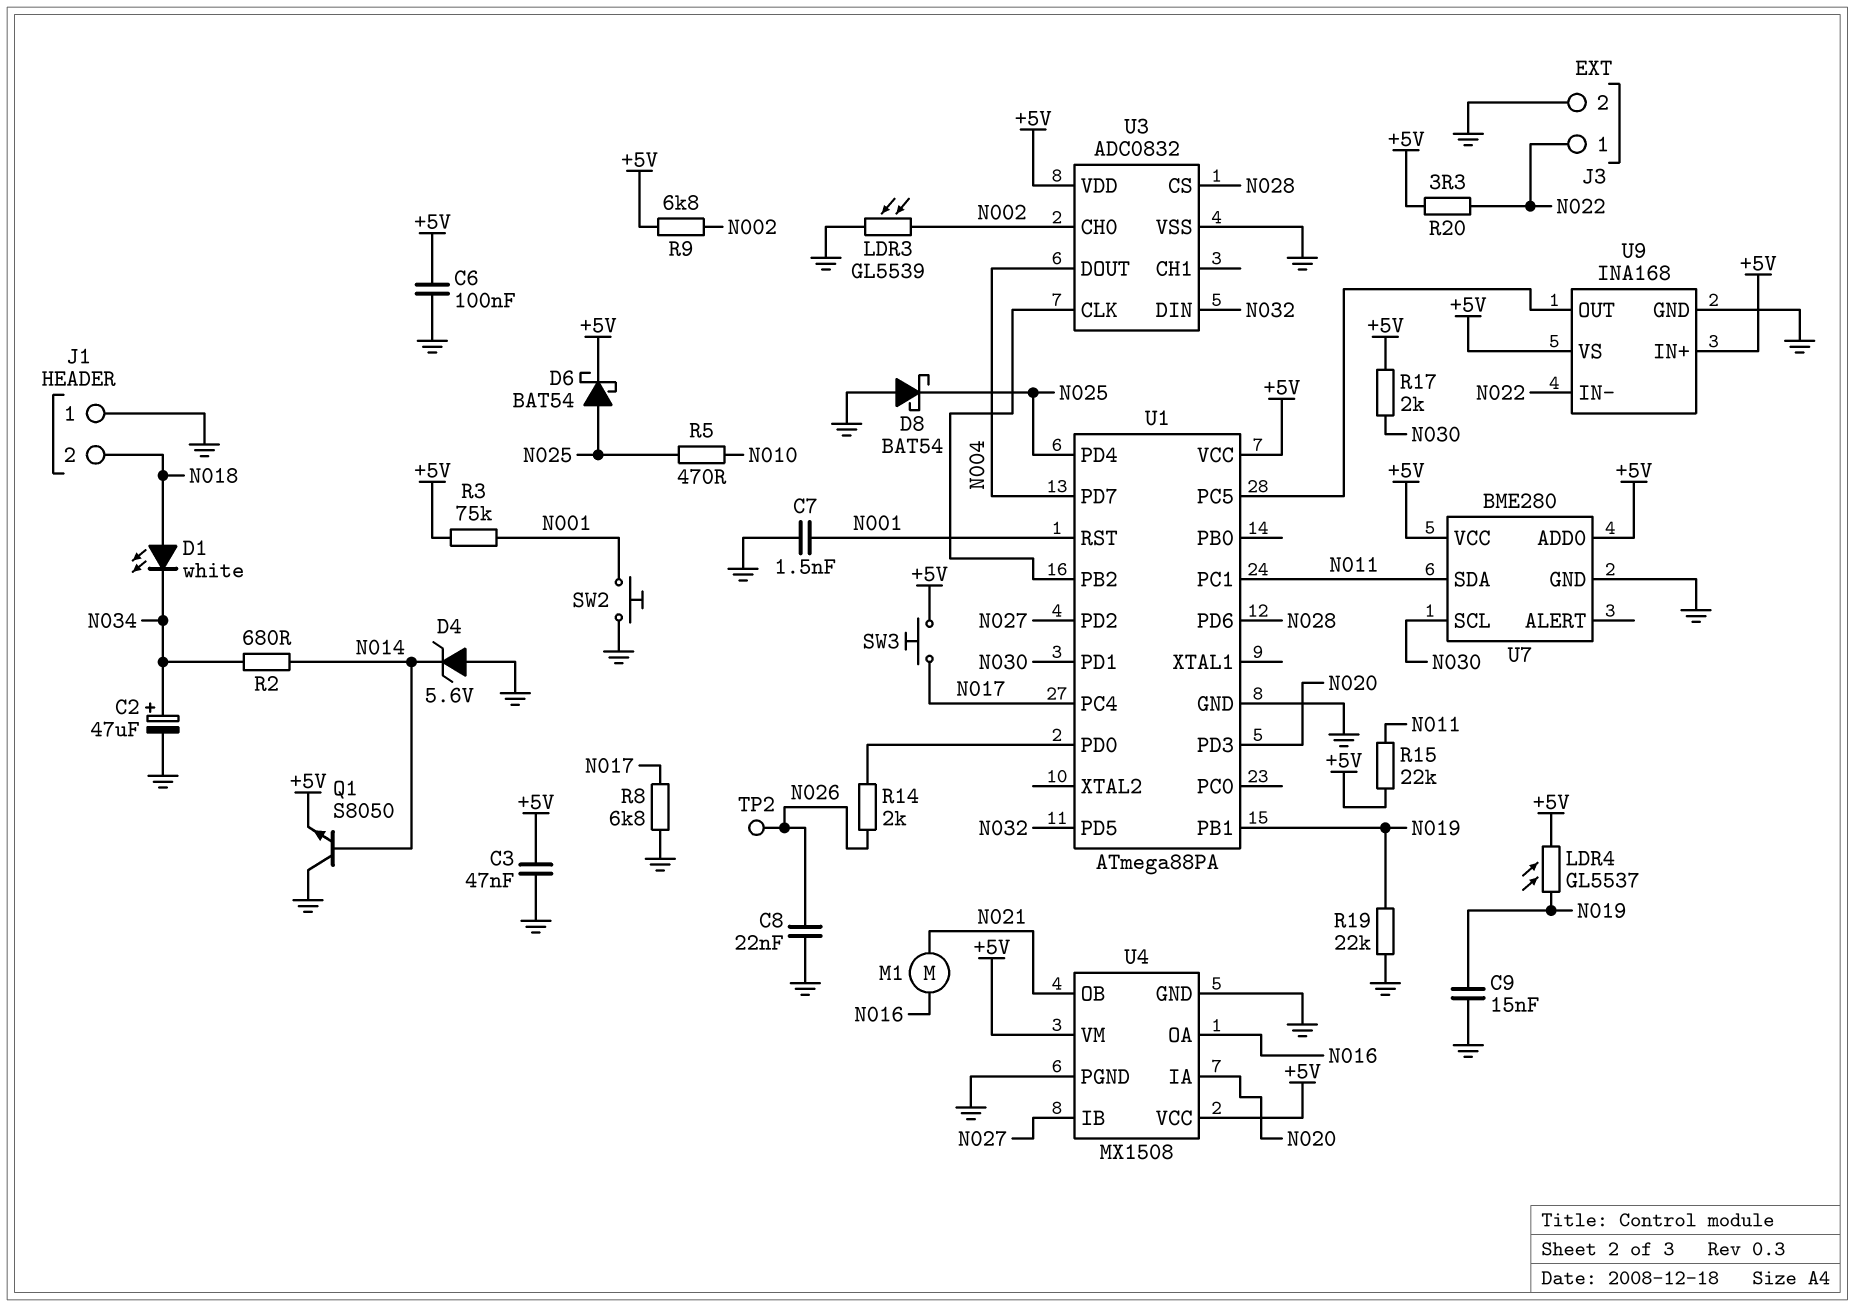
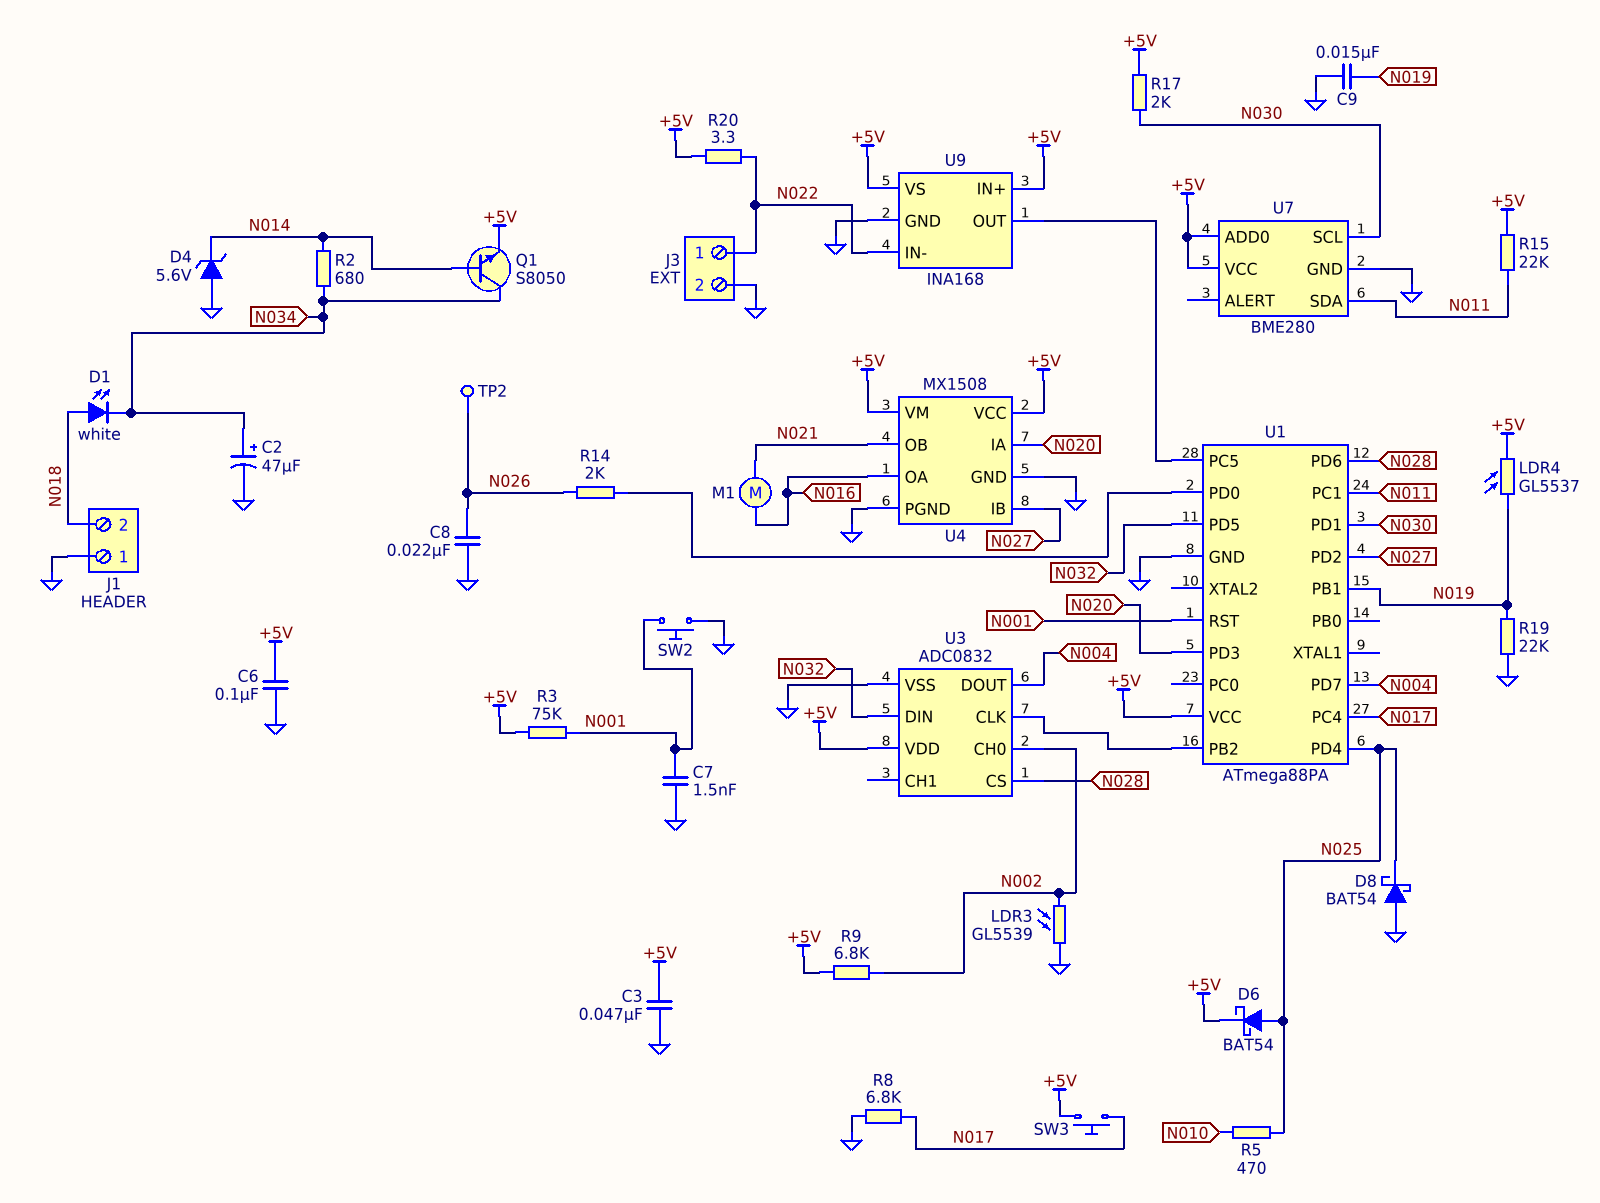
Q1: NPN S8050 (B N014, C GND, E +5V) -> NPN S8050 (B N014, C N034, E +5V)

